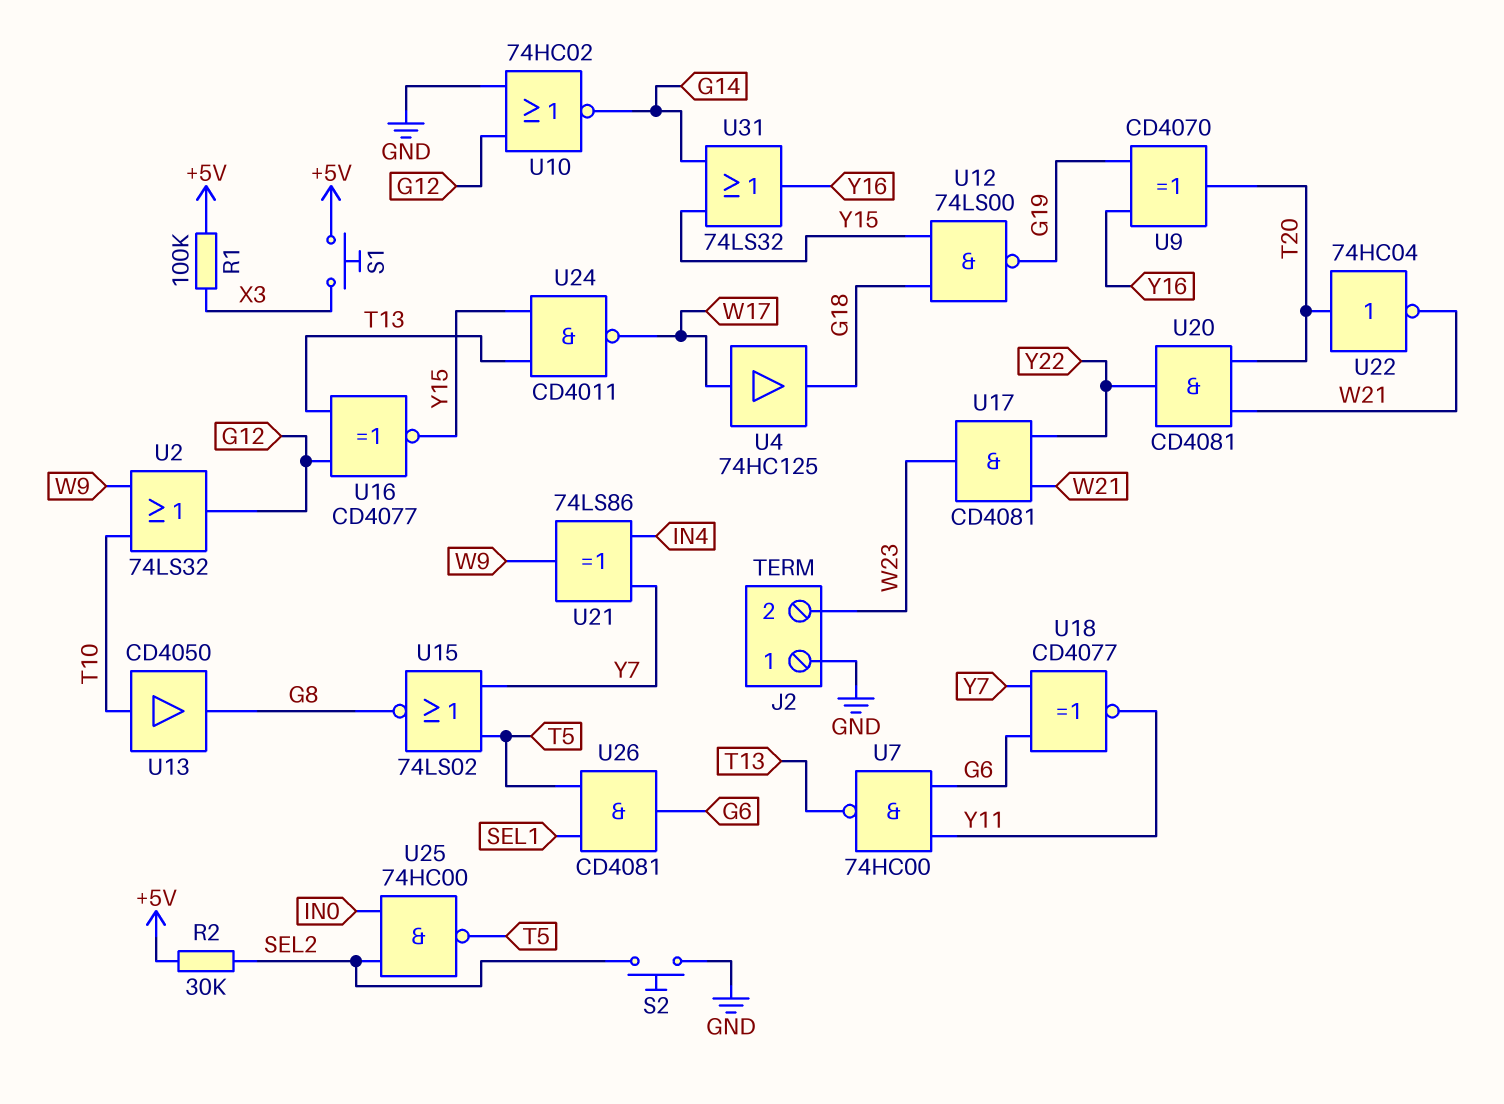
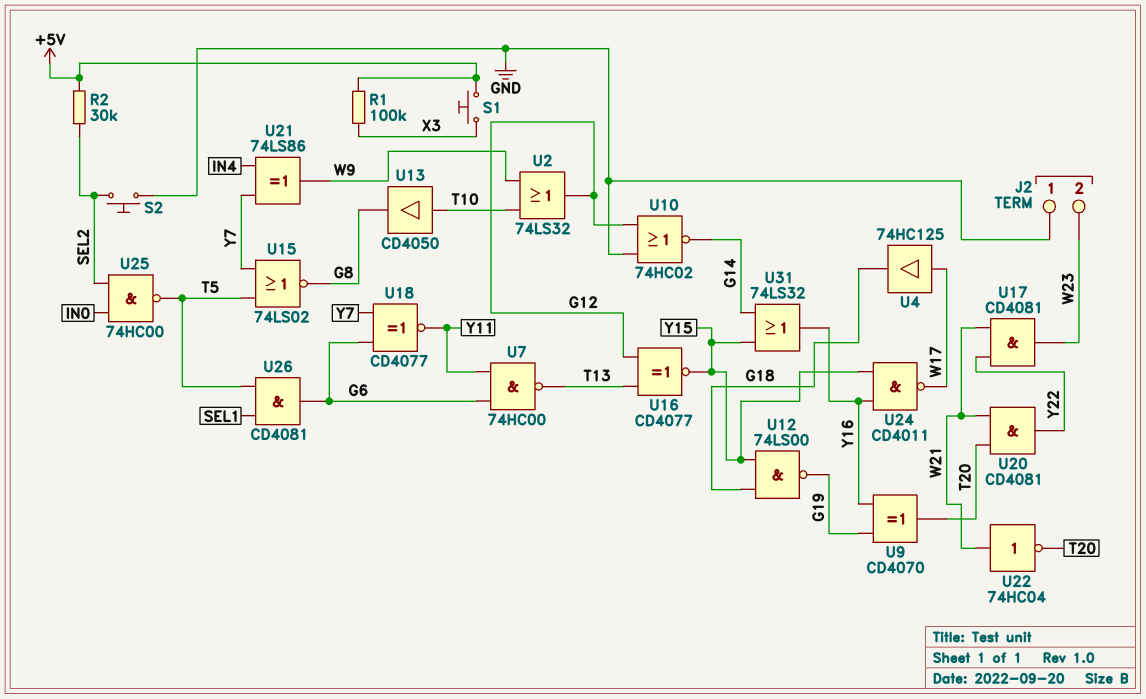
U22: NOT 74HC04 (in T20, out W21) -> NOT 74HC04 (in W21, out T20)
U24: NAND CD4011 (in T13, in Y15, out W17) -> NAND CD4011 (in Y15, in Y16, out W17)

